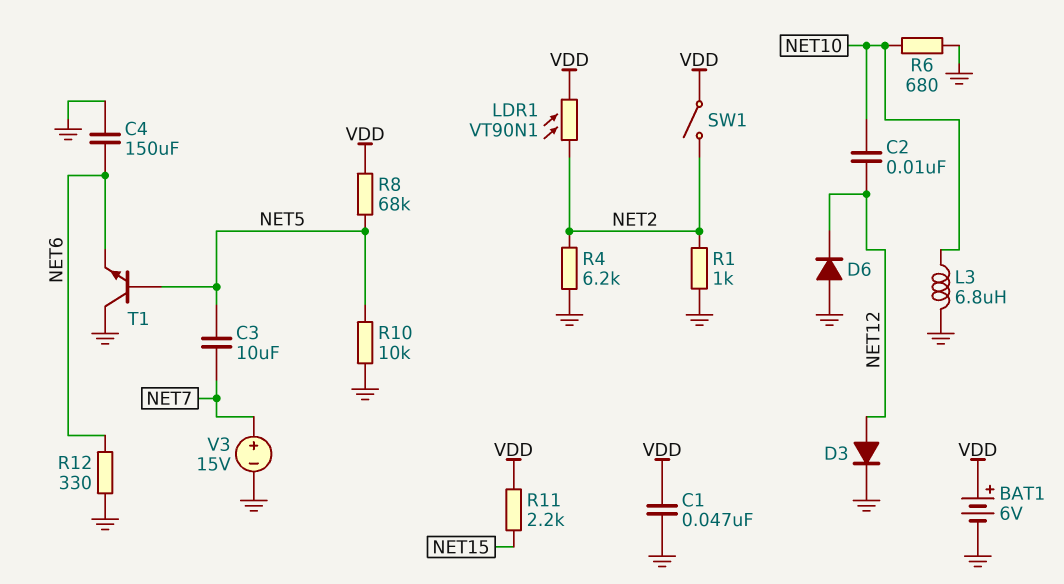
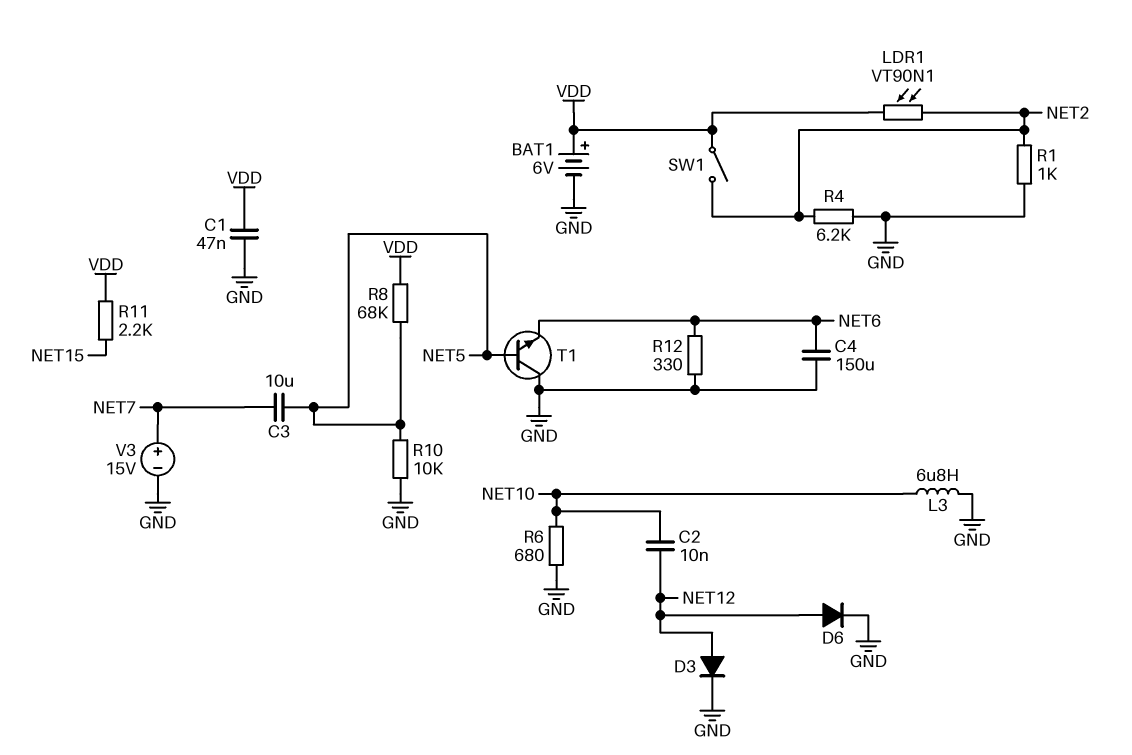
D6: diode (A GND, K NET12) -> diode (A NET12, K GND)

